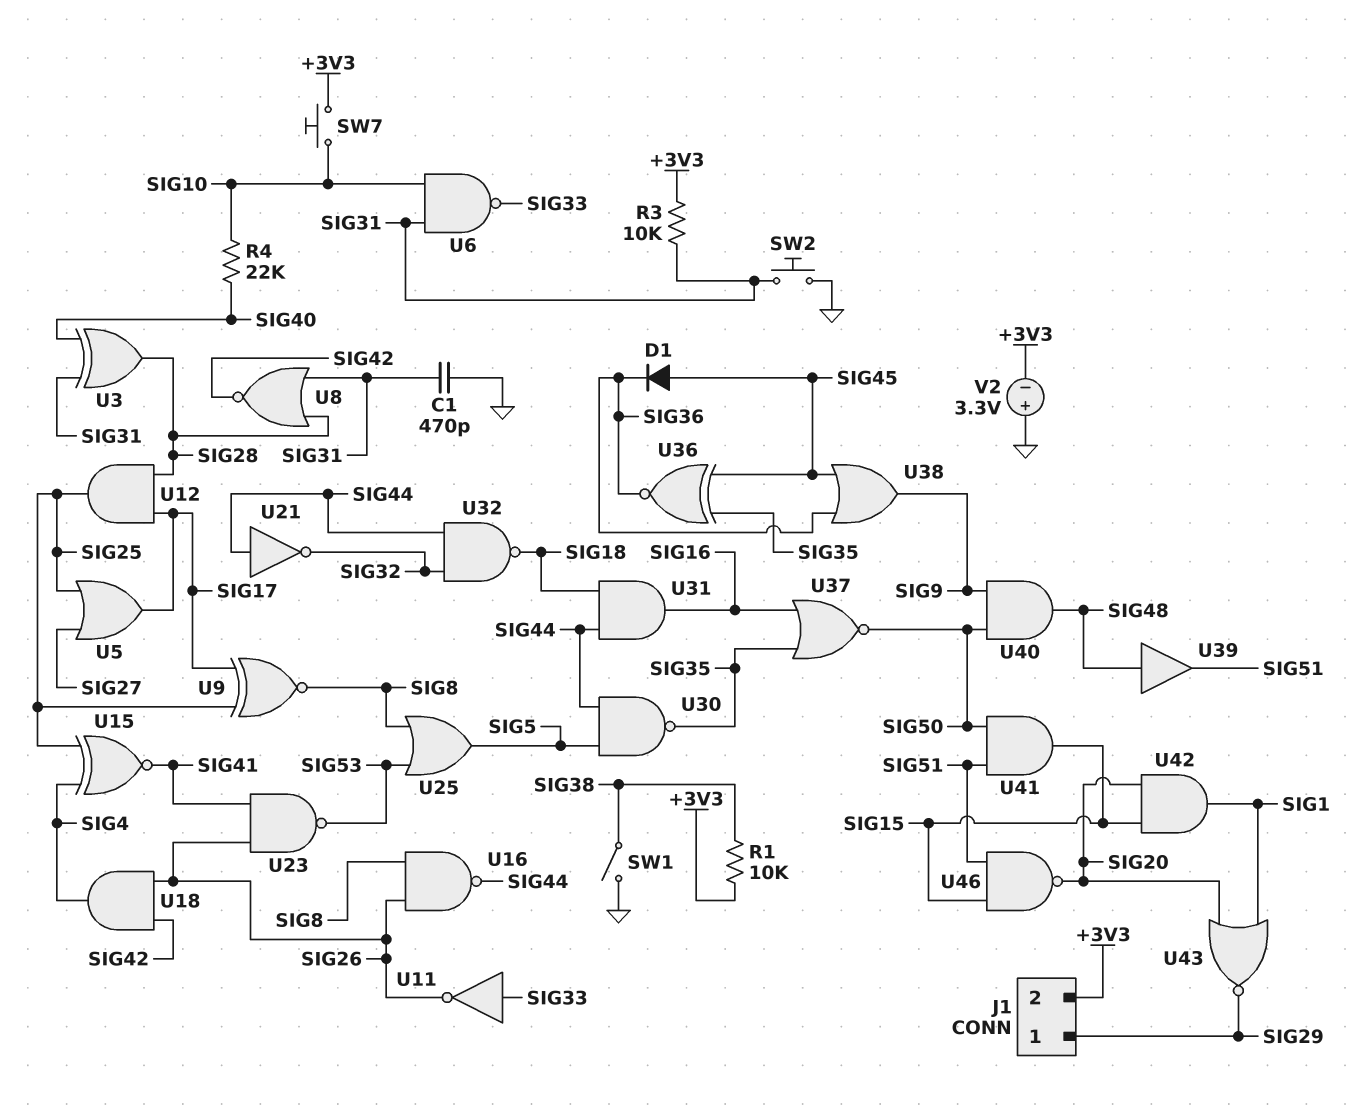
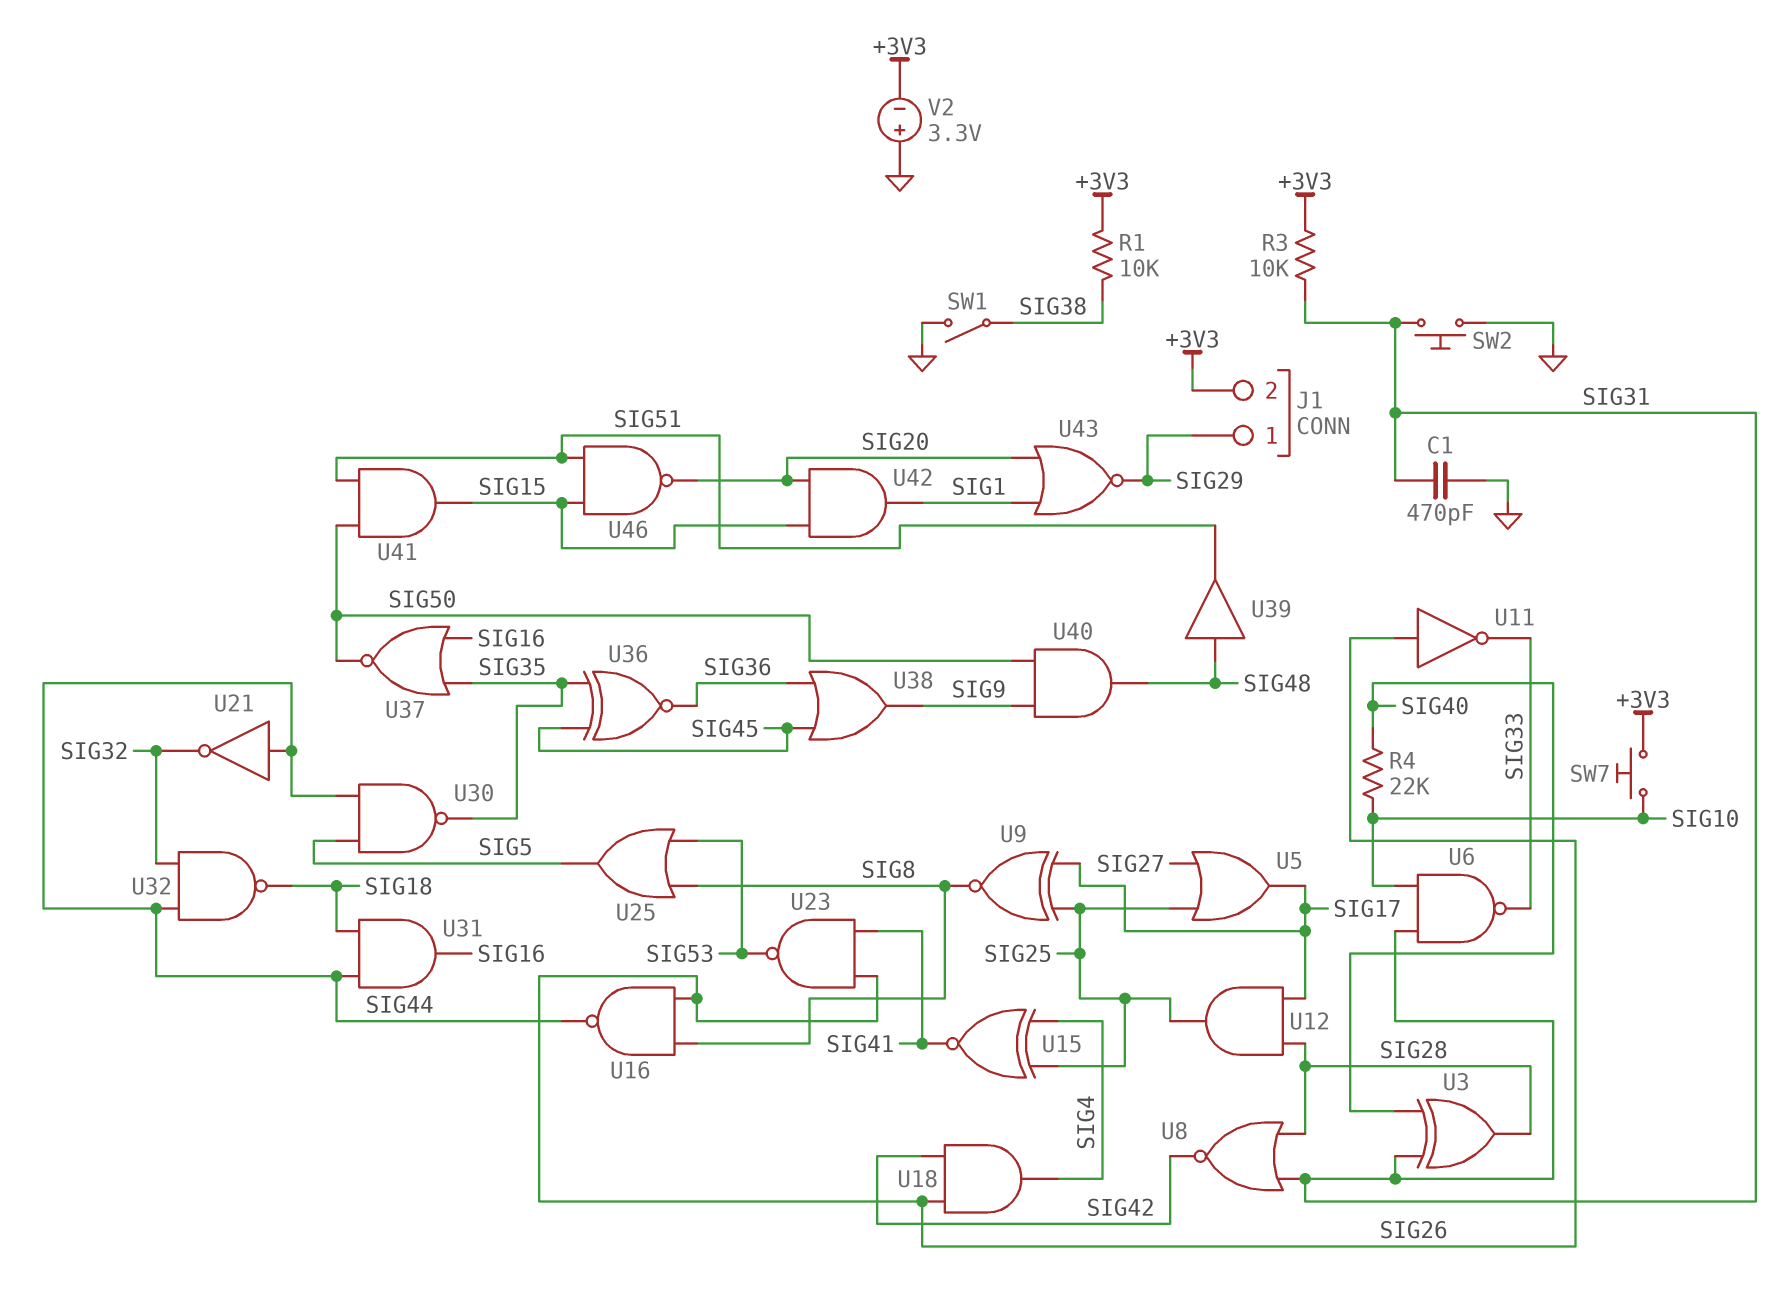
D1: diode (A SIG45, K SIG36) -> none
U11: NOT (in SIG33, out SIG26) -> NOT (in SIG26, out SIG33)

